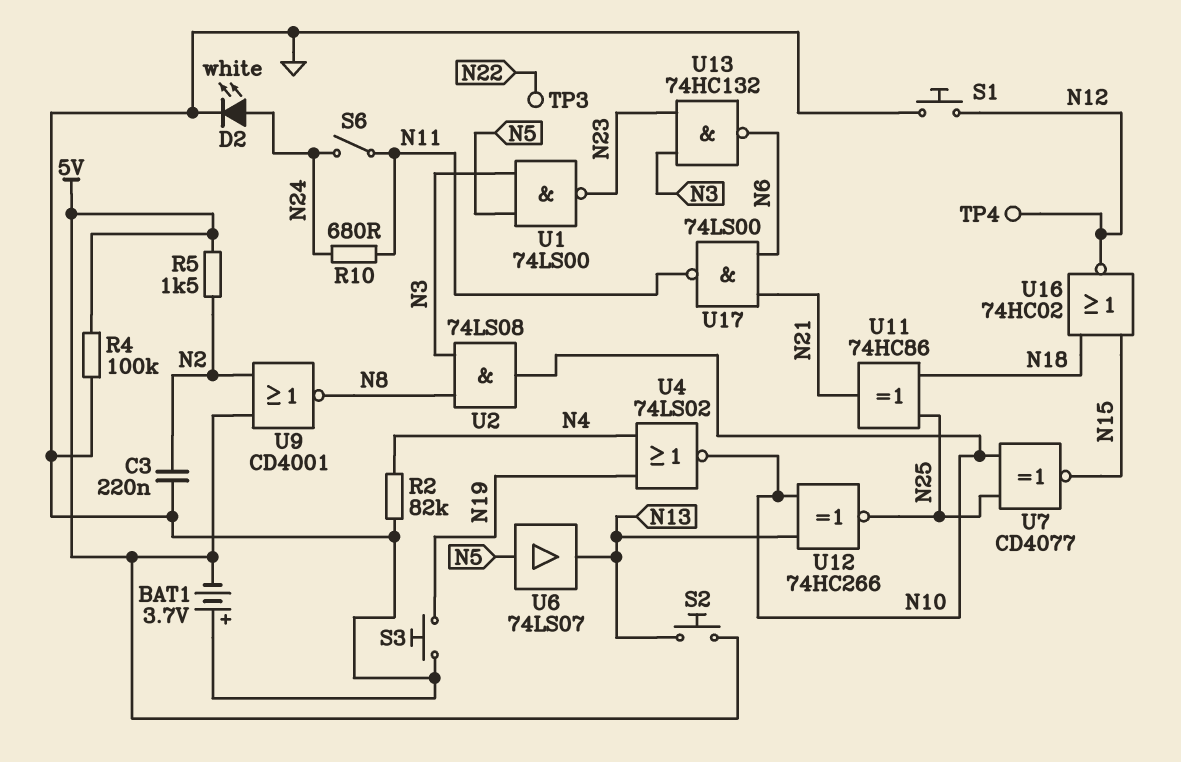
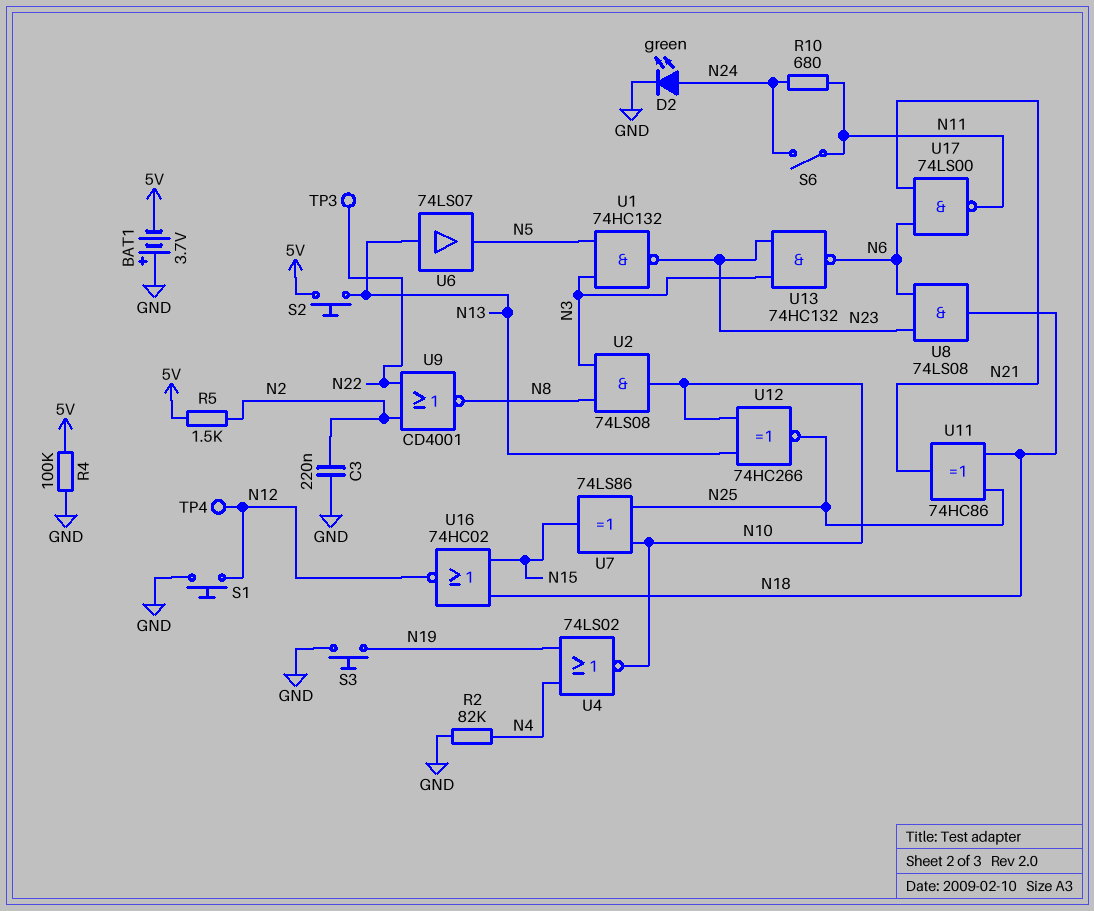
D2: LED white (A N24, K GND) -> LED green (A N24, K GND)
U1: NAND 74LS00 (in N3, in N5, out N23) -> NAND 74HC132 (in N3, in N5, out N23)
U6: buffer 74LS07 (in N5, out N13) -> buffer 74LS07 (in N13, out N5)
U7: XNOR CD4077 (in N10, in N25, out N15) -> XOR 74LS86 (in N10, in N25, out N15)
U8: none -> AND 74LS08 (in N6, in N23, out N18)
U9: NOR CD4001 (in 5V, in N2, out N8) -> NOR CD4001 (in N2, in N22, out N8)

